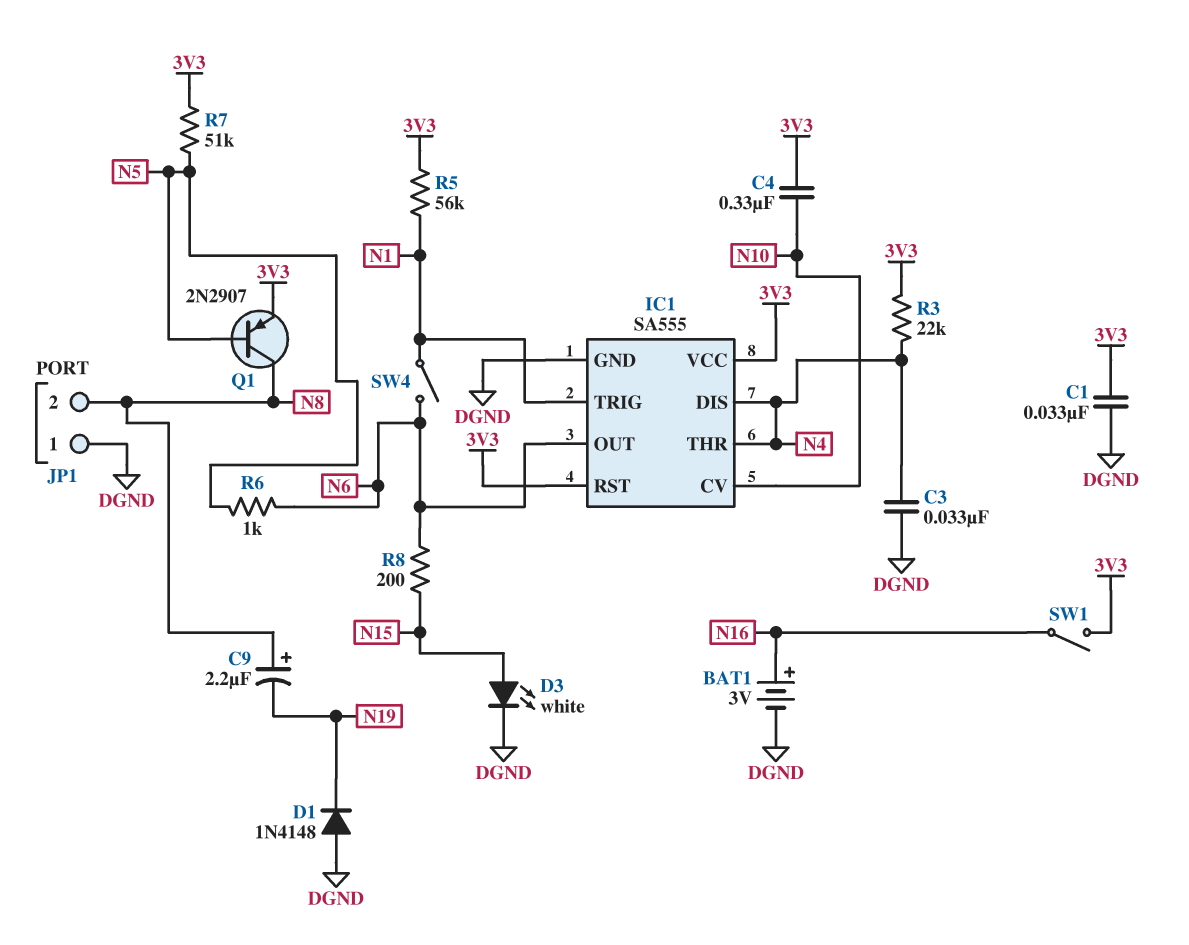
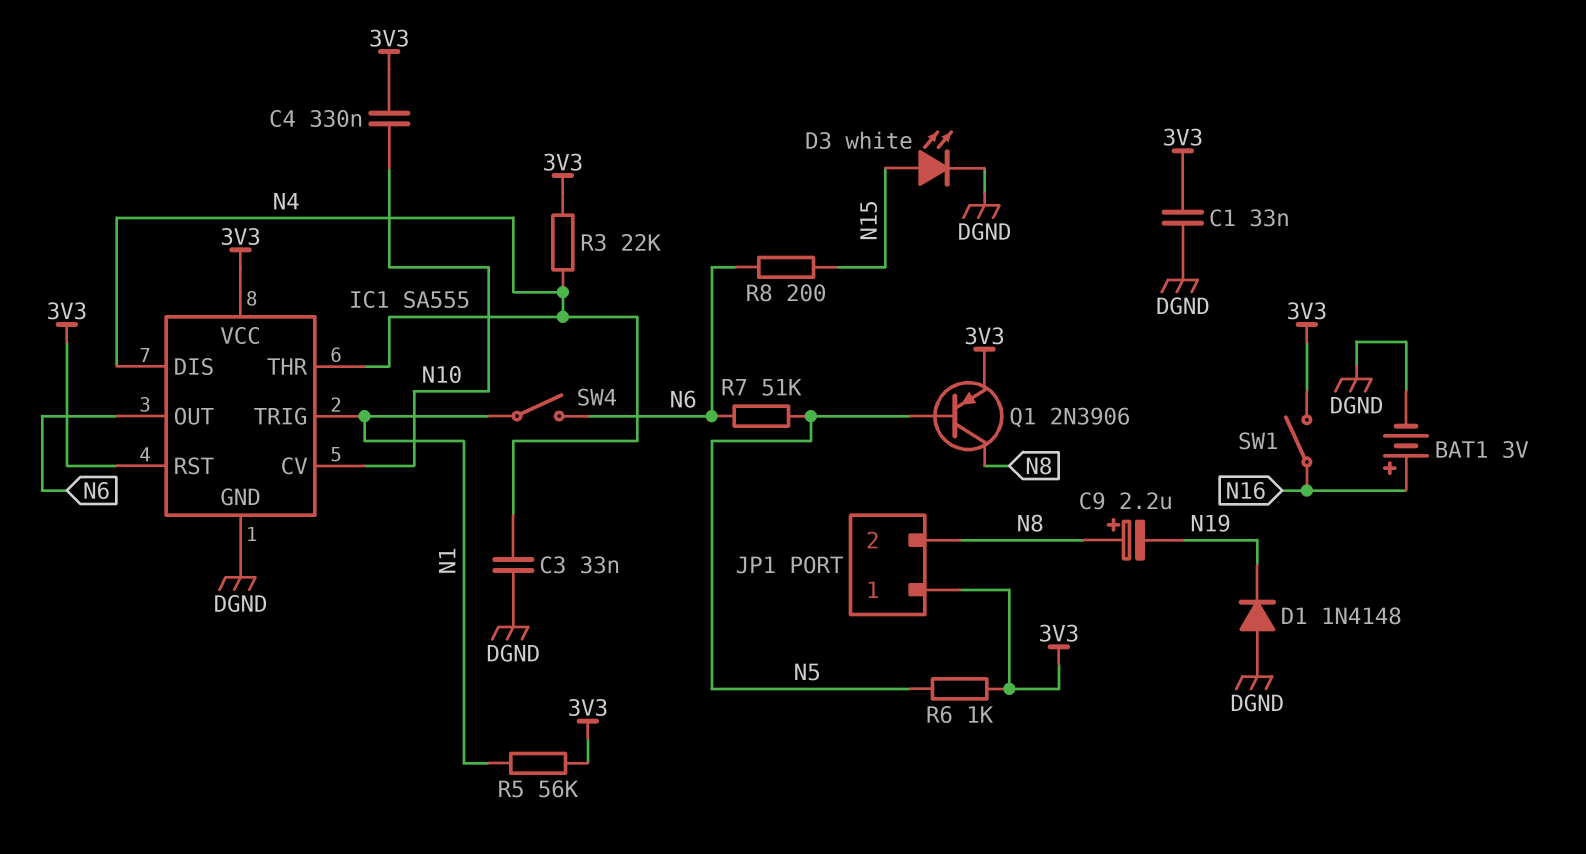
JP1 pin 1: DGND -> 3V3
Q1: PNP 2N2907 (B N5, C N8, E 3V3) -> PNP 2N3906 (B N5, C N8, E 3V3)
R6: 1k (N5, N6) -> 1k (3V3, N5)
R7: 51k (3V3, N5) -> 51k (N5, N6)

